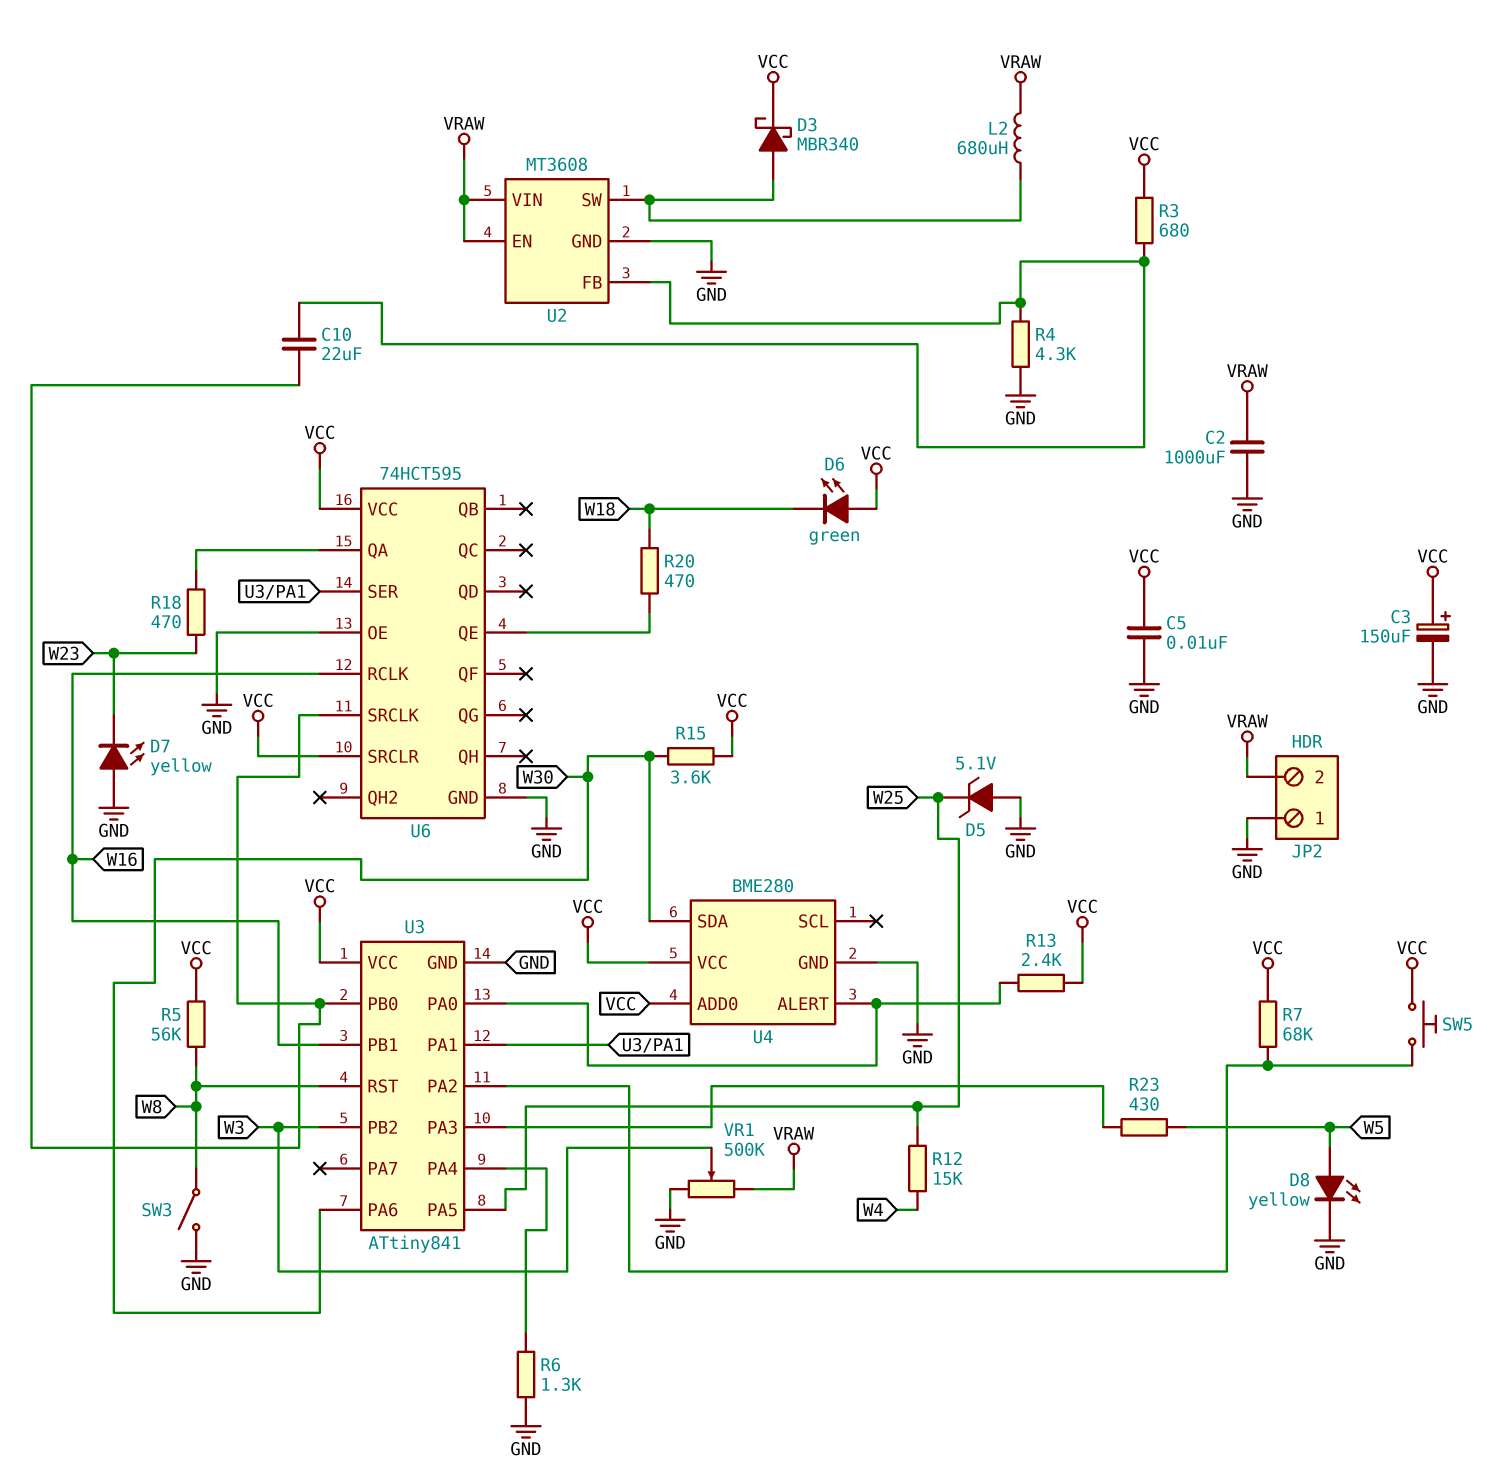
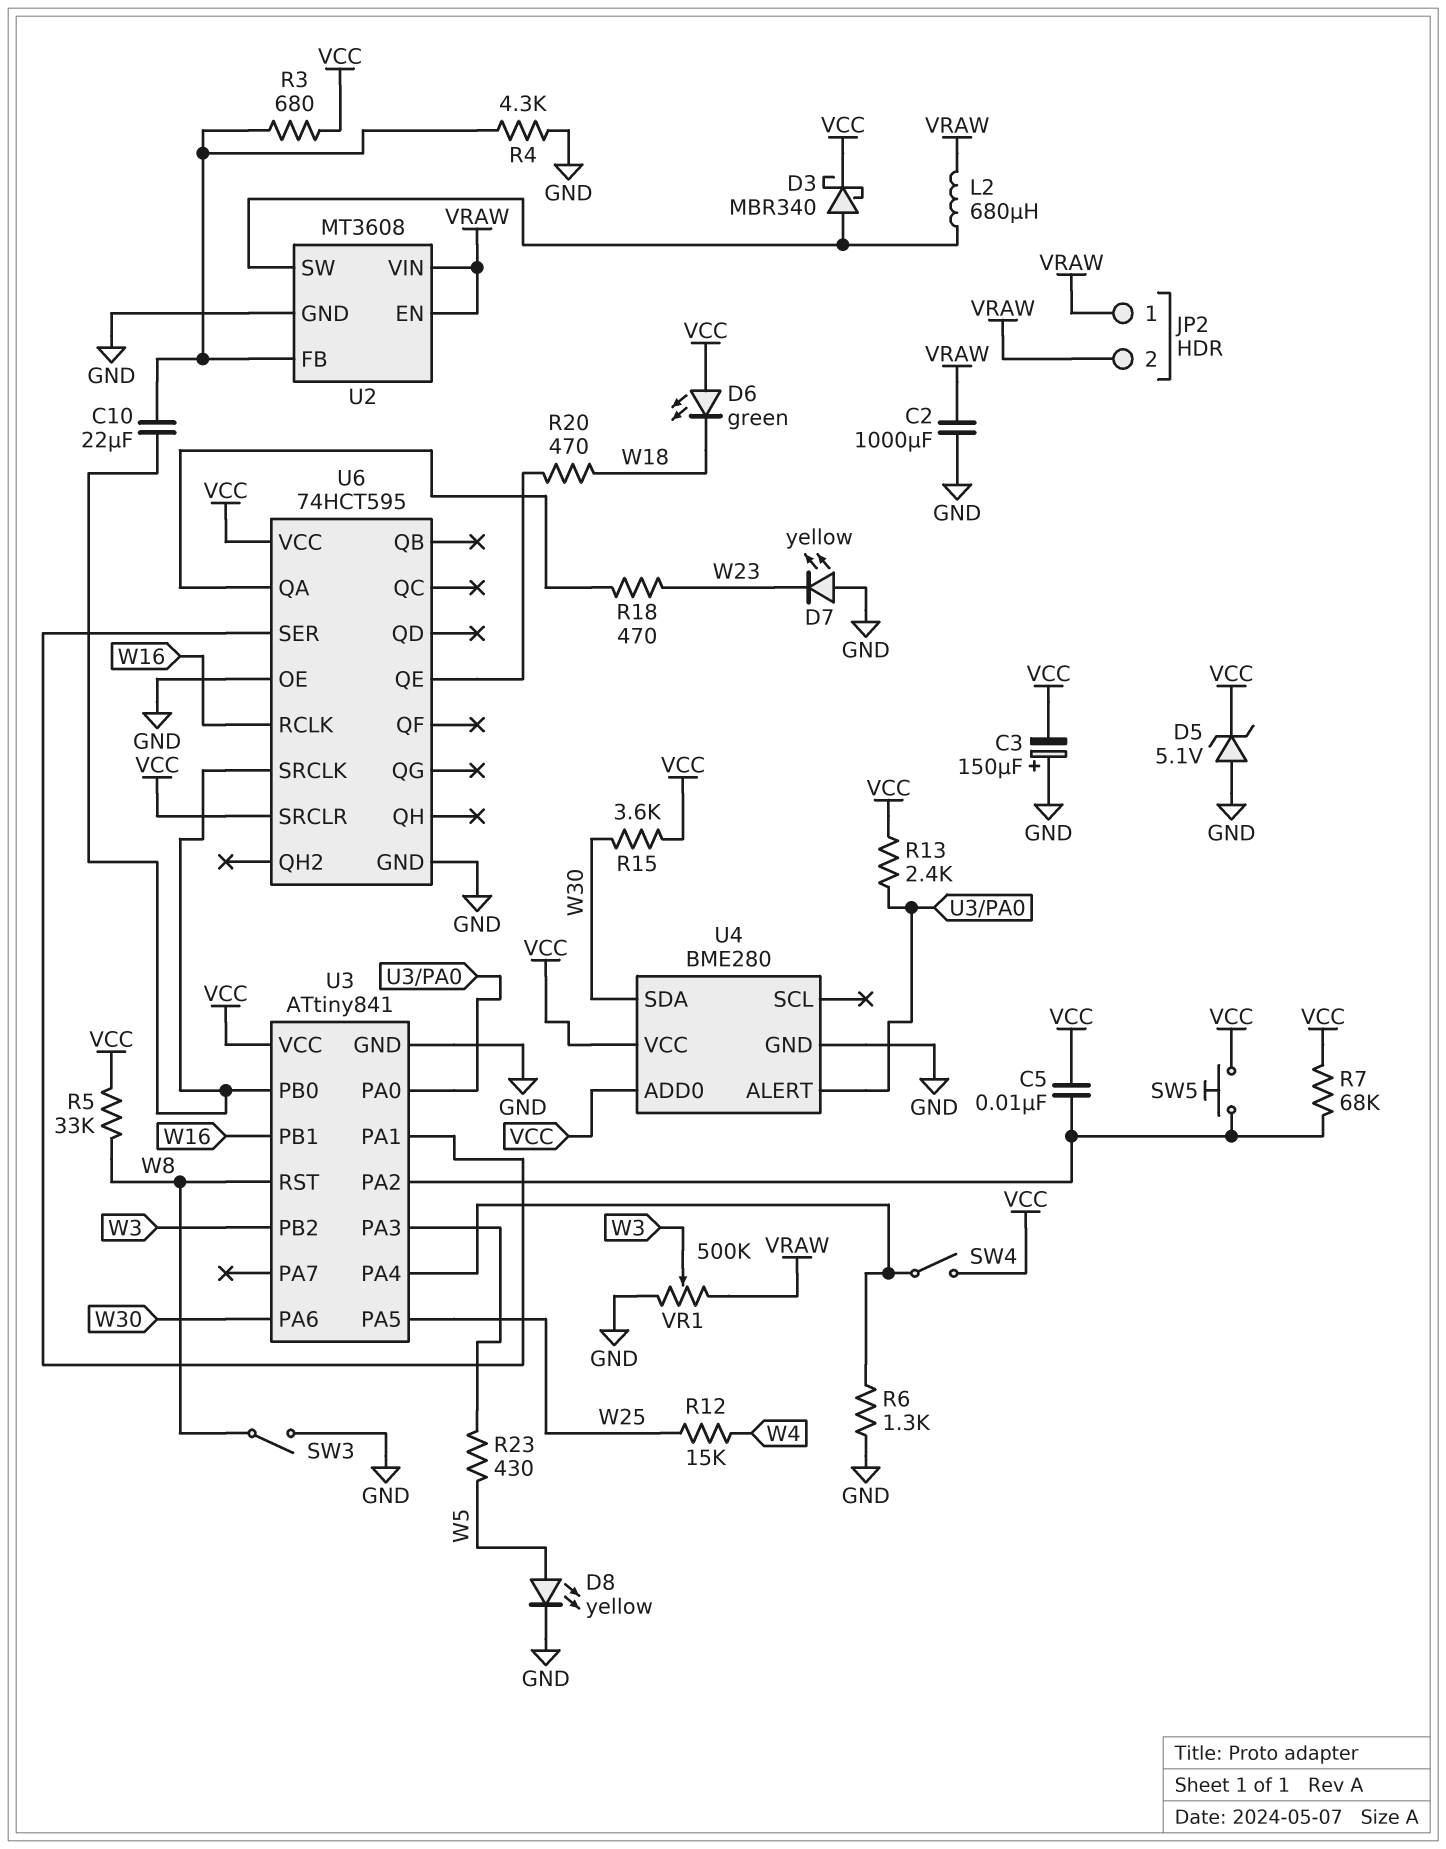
C3: 150uF (plus VCC, minus GND) -> 150uF (plus GND, minus VCC)
C5: 10nF (GND, VCC) -> 10nF (U3/PA2, VCC)
D5: zener 5.1V (A GND, K W25) -> zener 5.1V (A GND, K VCC)
JP2 pin 1: GND -> VRAW
R5: 56k (VCC, W8) -> 33k (VCC, W8)
SW4: none -> switch (U3/PA4, VCC)

